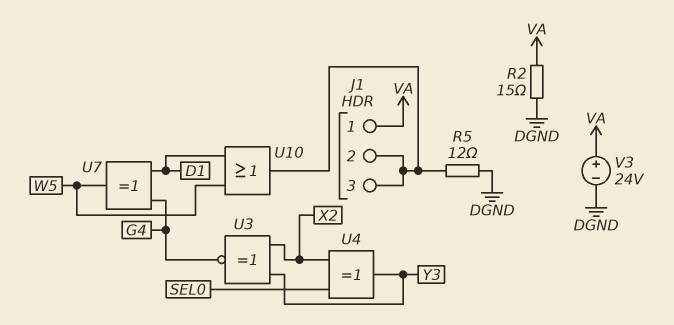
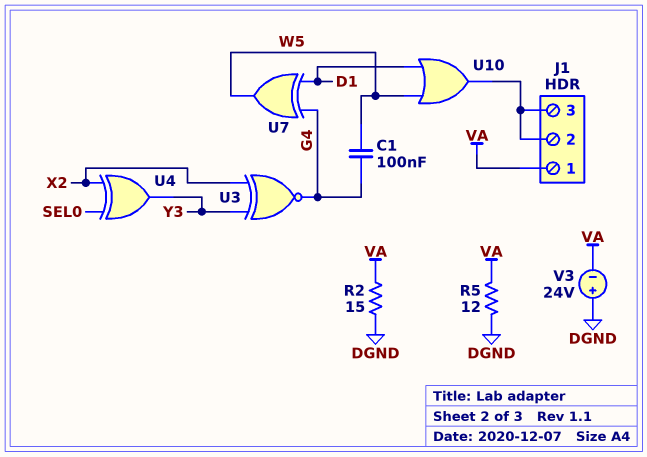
C1: none -> 100nF (G4, W5)
R5: 12 (DGND, J1/2) -> 12 (DGND, VA)
V3: 24V (plus VA, minus DGND) -> 24V (plus DGND, minus VA)

